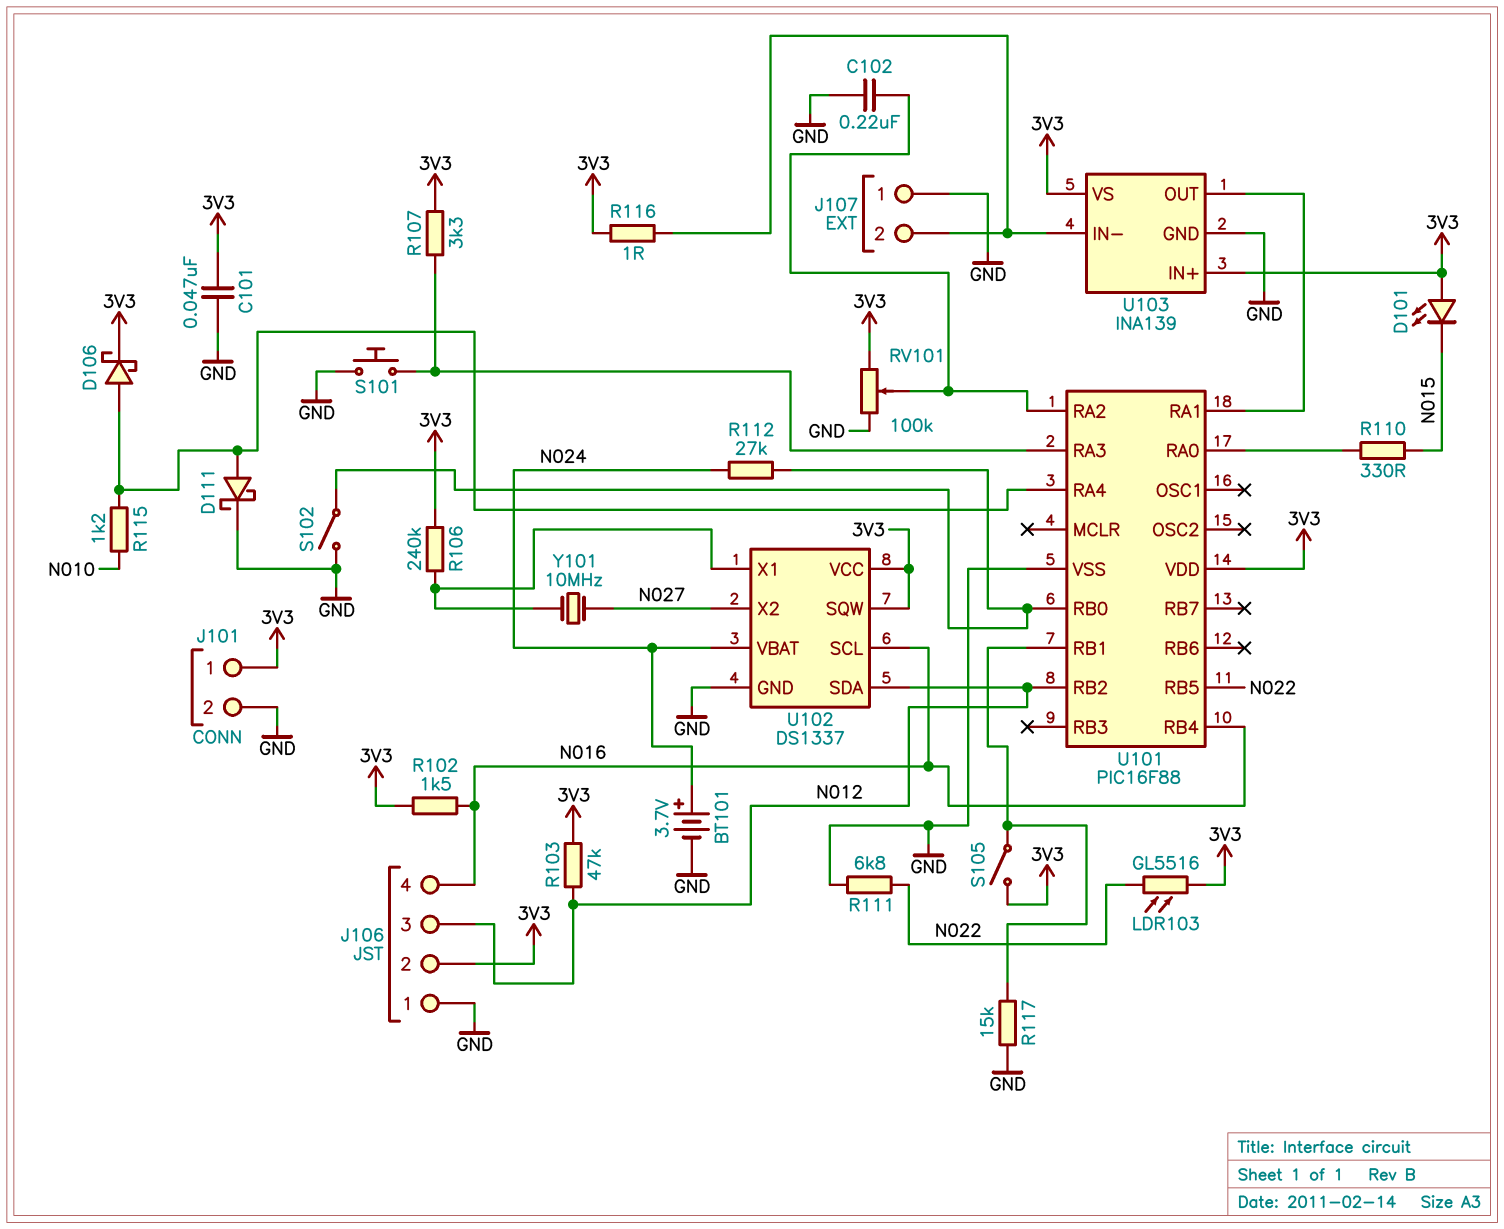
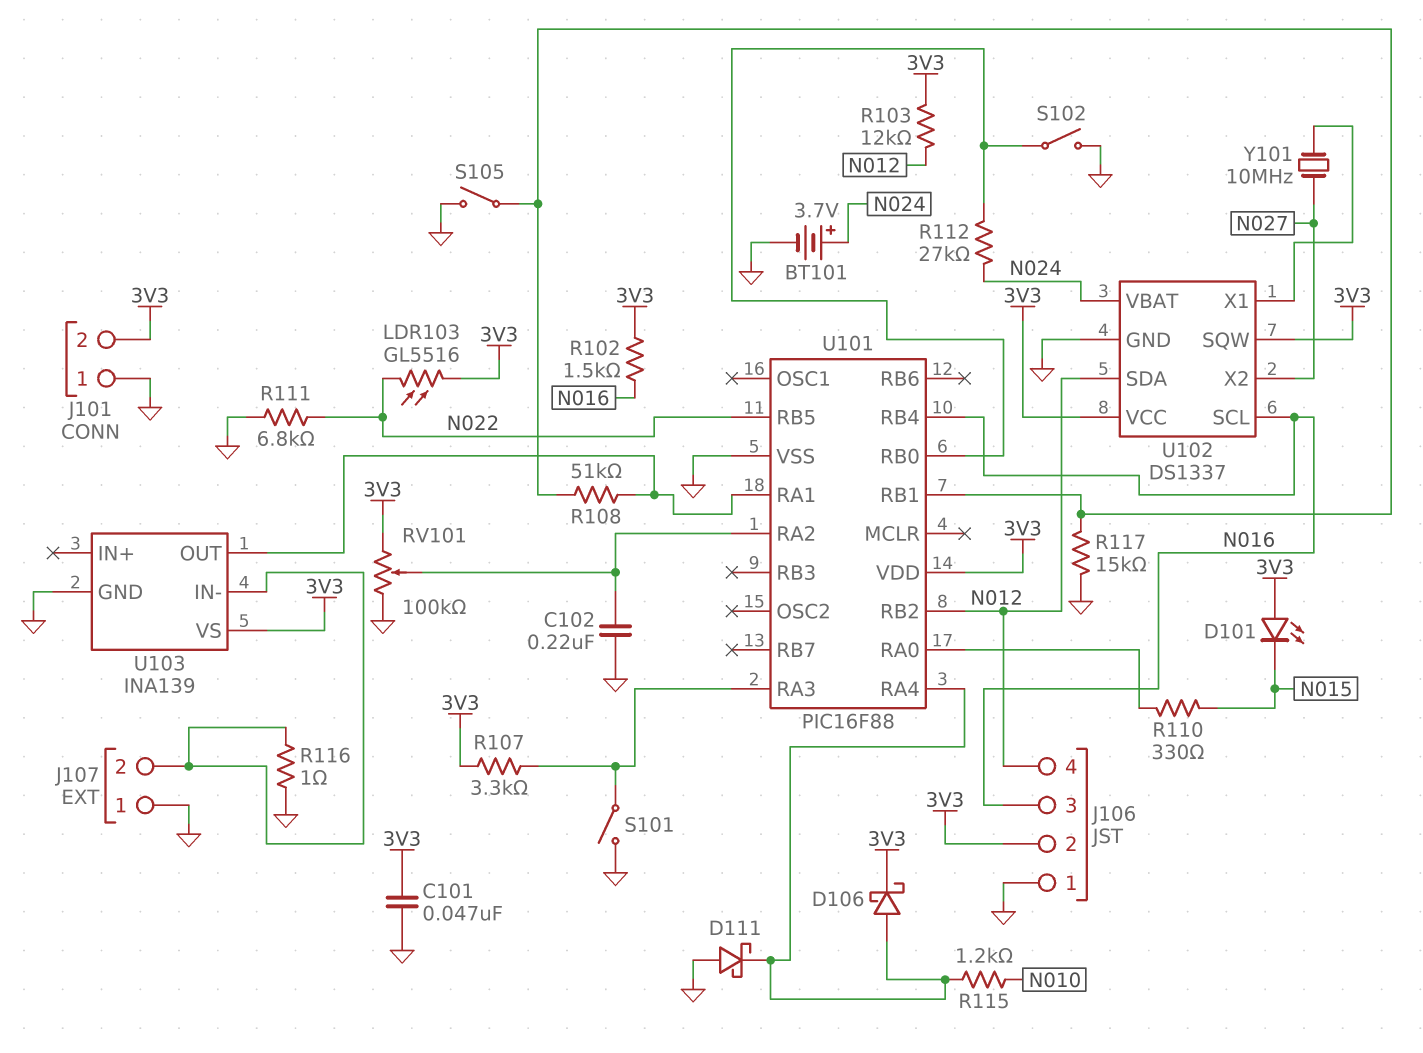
D111: schottky (A U101/RA4, K GND) -> schottky (A GND, K U101/RA4)
J101 pin 1: 3V3 -> GND
J101 pin 2: GND -> 3V3
J106 pin 3: N012 -> N016
J106 pin 4: N016 -> N012
R103: 47k (3V3, N012) -> 12k (3V3, N012)
R106: 240k (3V3, U102/X1) -> none
R108: none -> 51k (U101/RA1, U101/RB1)
R116: 1 (3V3, J107/2) -> 1 (GND, J107/2)
S101: button (GND, U101/RA3) -> switch (GND, U101/RA3)
S105: switch (3V3, U101/RB1) -> switch (GND, U101/RB1)
U103 pin IN+: 3V3 -> none

